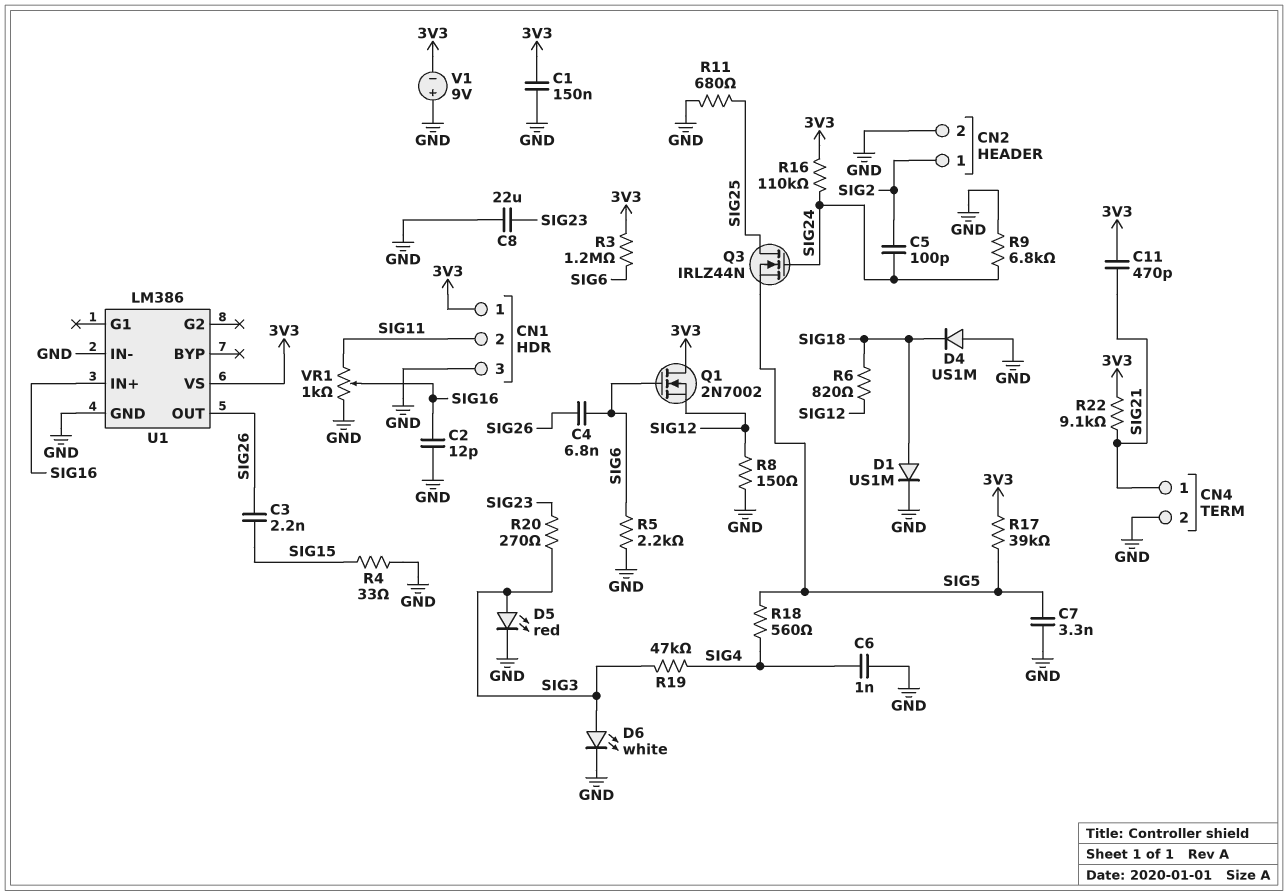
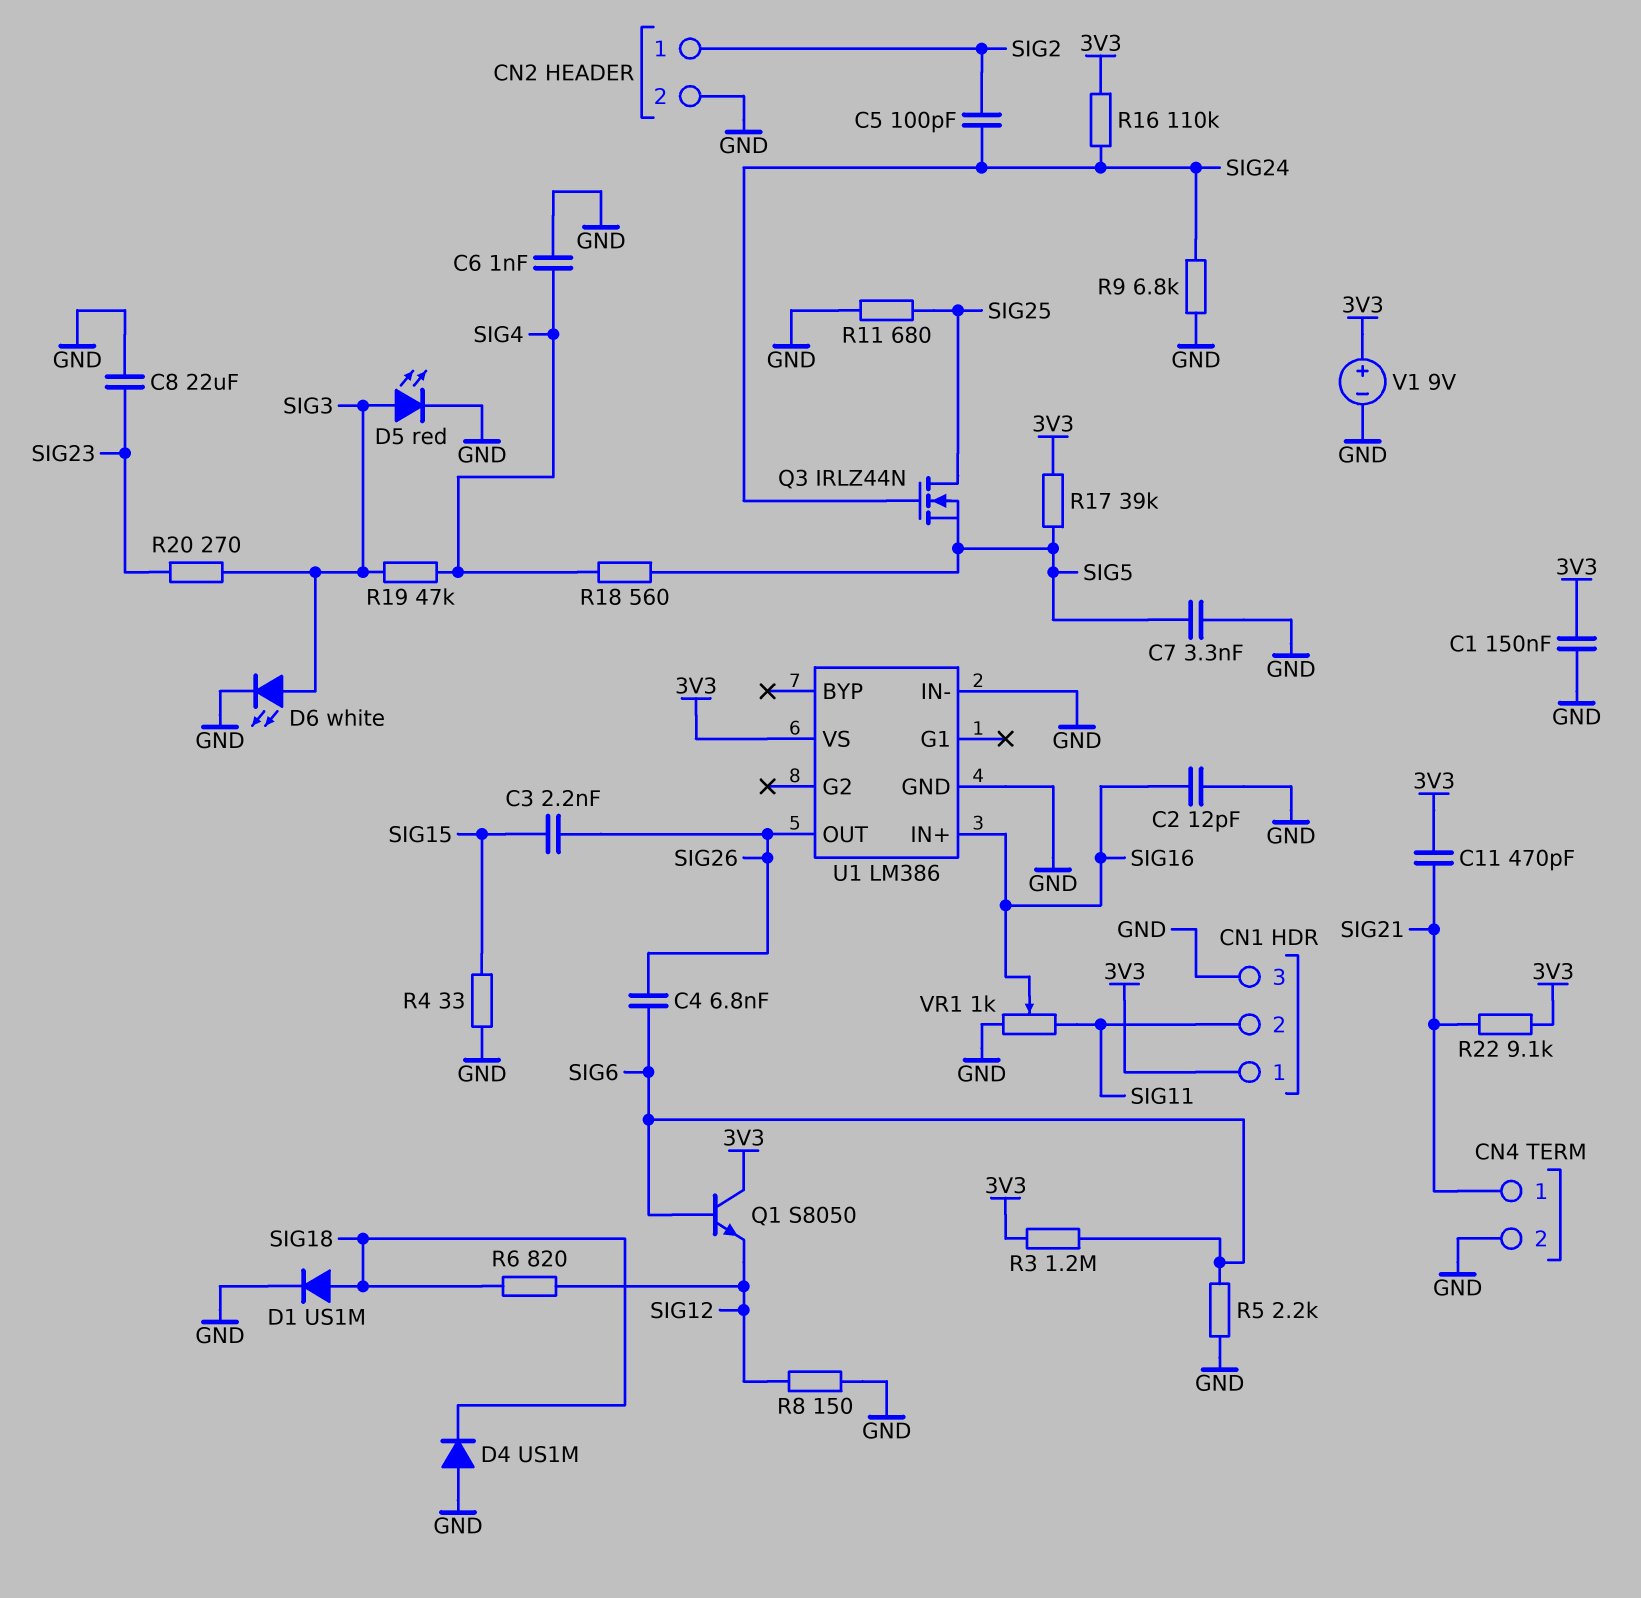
Q1: NMOS 2N7002 (G SIG6, D 3V3, S SIG12) -> NPN S8050 (B SIG6, C 3V3, E SIG12)
V1: 9V (plus GND, minus 3V3) -> 9V (plus 3V3, minus GND)

